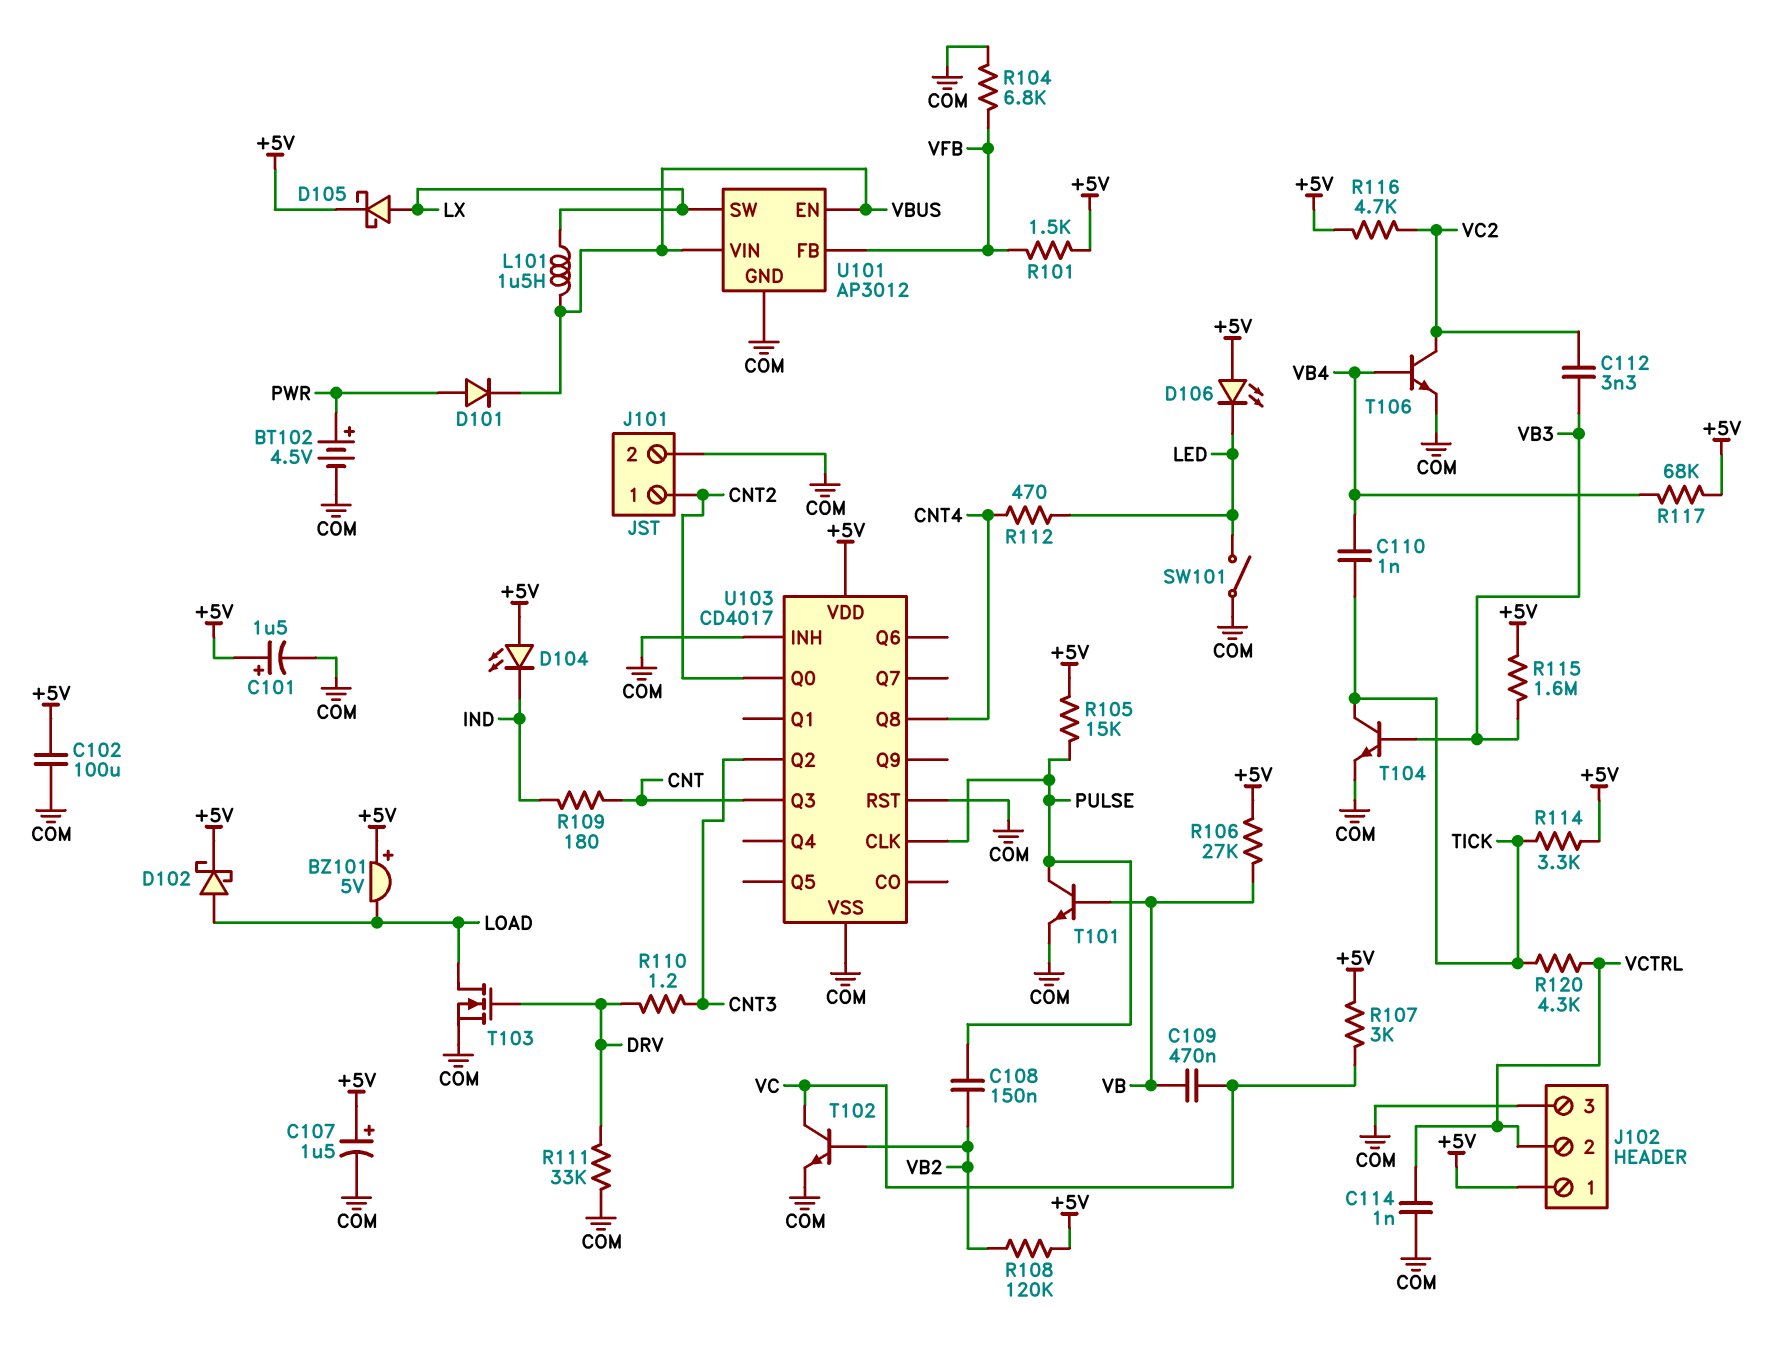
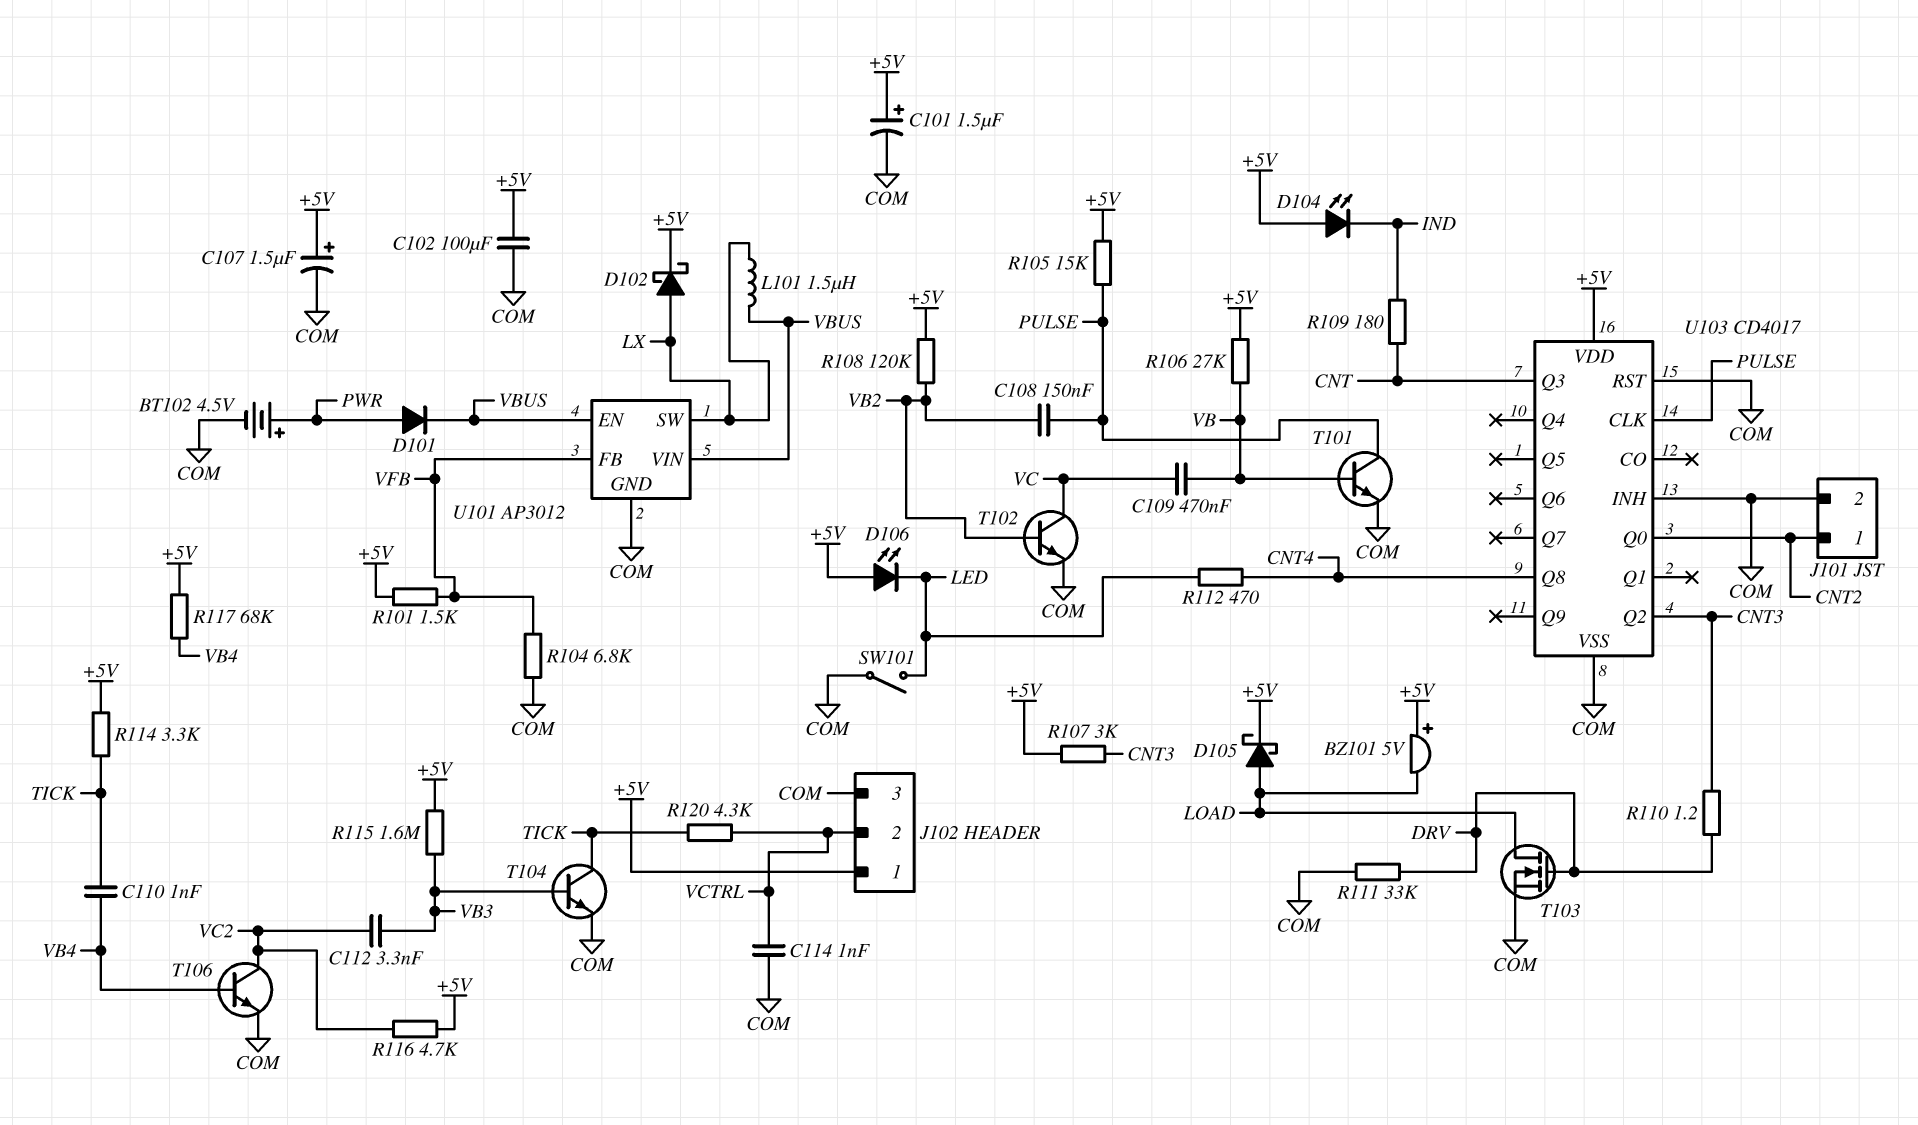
D102: schottky (A LOAD, K +5V) -> schottky (A LX, K +5V)
D105: schottky (A LX, K +5V) -> schottky (A LOAD, K +5V)
R107: 3k (+5V, VC) -> 3k (+5V, CNT3)

